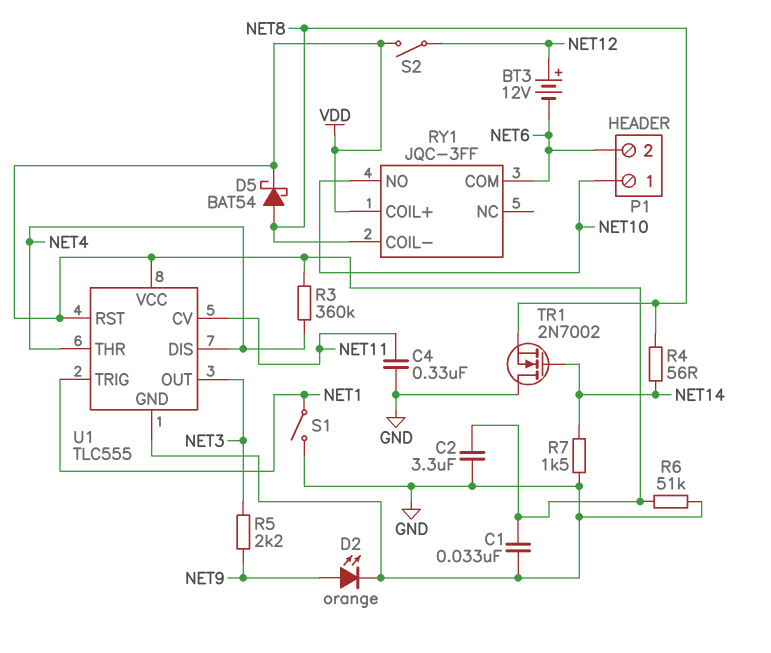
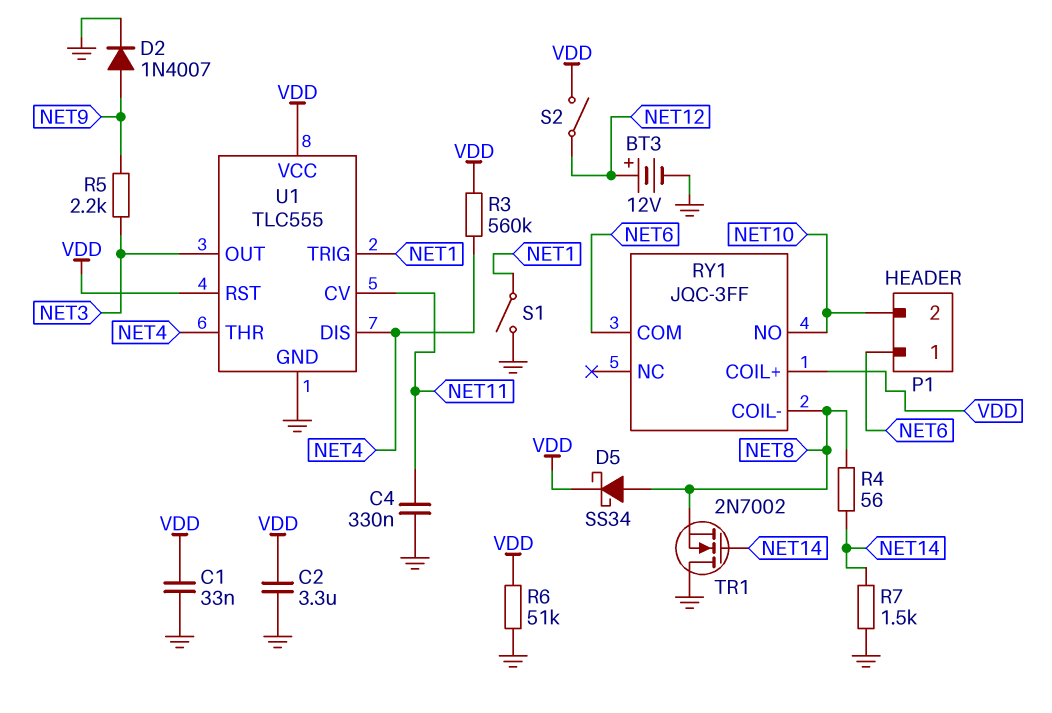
BT3: 12V (plus NET12, minus NET6) -> 12V (plus NET12, minus GND)
D2: LED orange (A NET9, K GND) -> diode 1N4007 (A NET9, K GND)
D5: schottky BAT54 (A NET8, K VDD) -> schottky SS34 (A NET8, K VDD)
P1 pin 1: NET10 -> NET6
P1 pin 2: NET6 -> NET10
R3: 360k (NET4, VDD) -> 560k (NET4, VDD)

